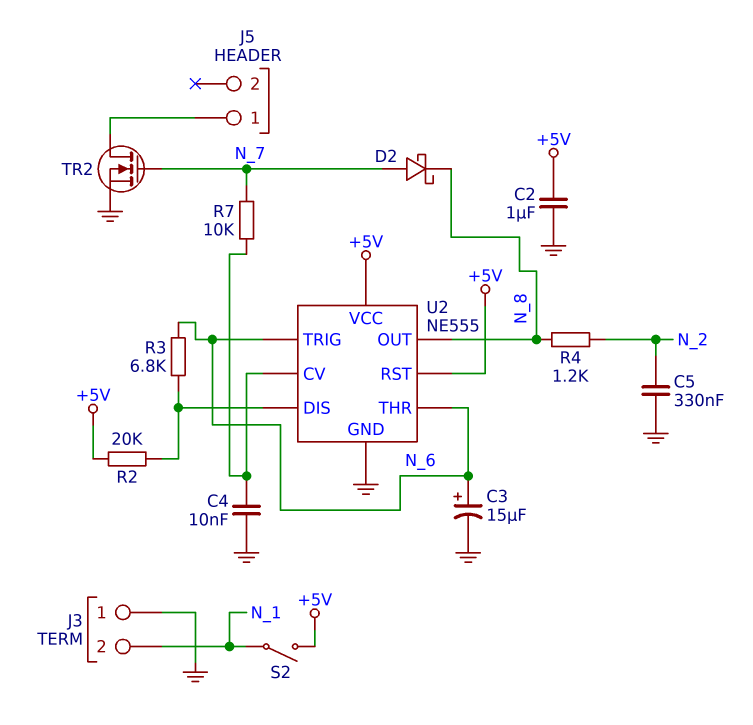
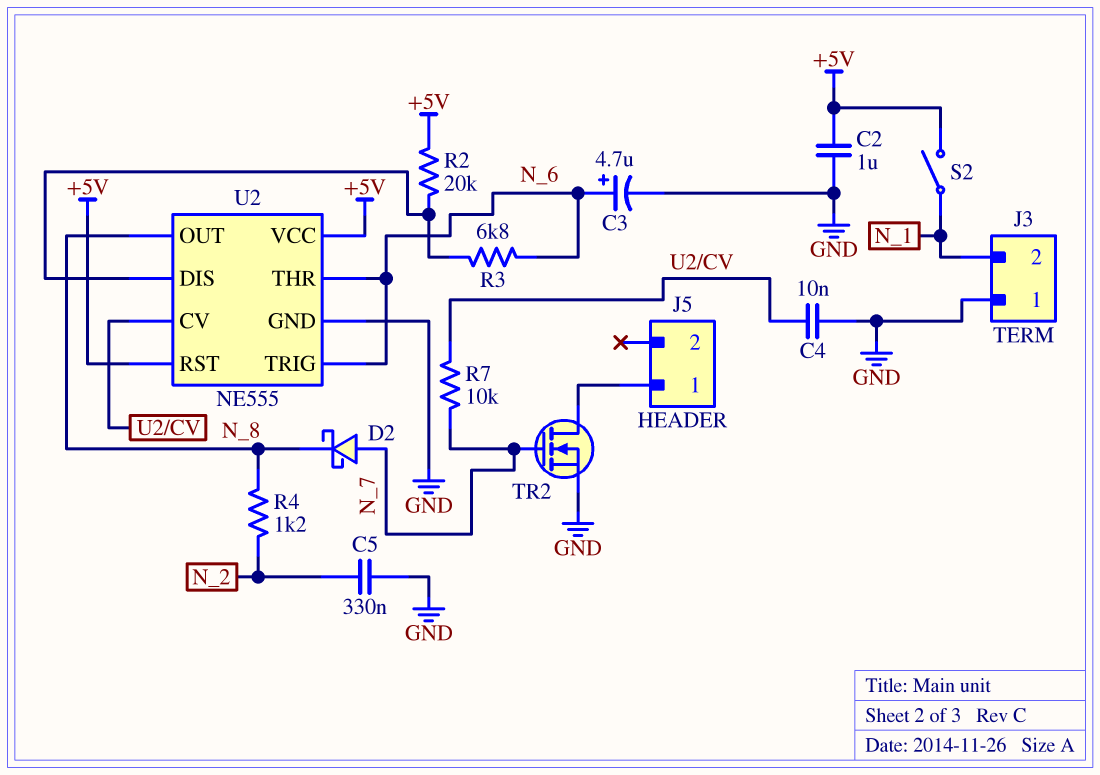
C3: 15uF (plus N_6, minus GND) -> 4.7uF (plus N_6, minus GND)

